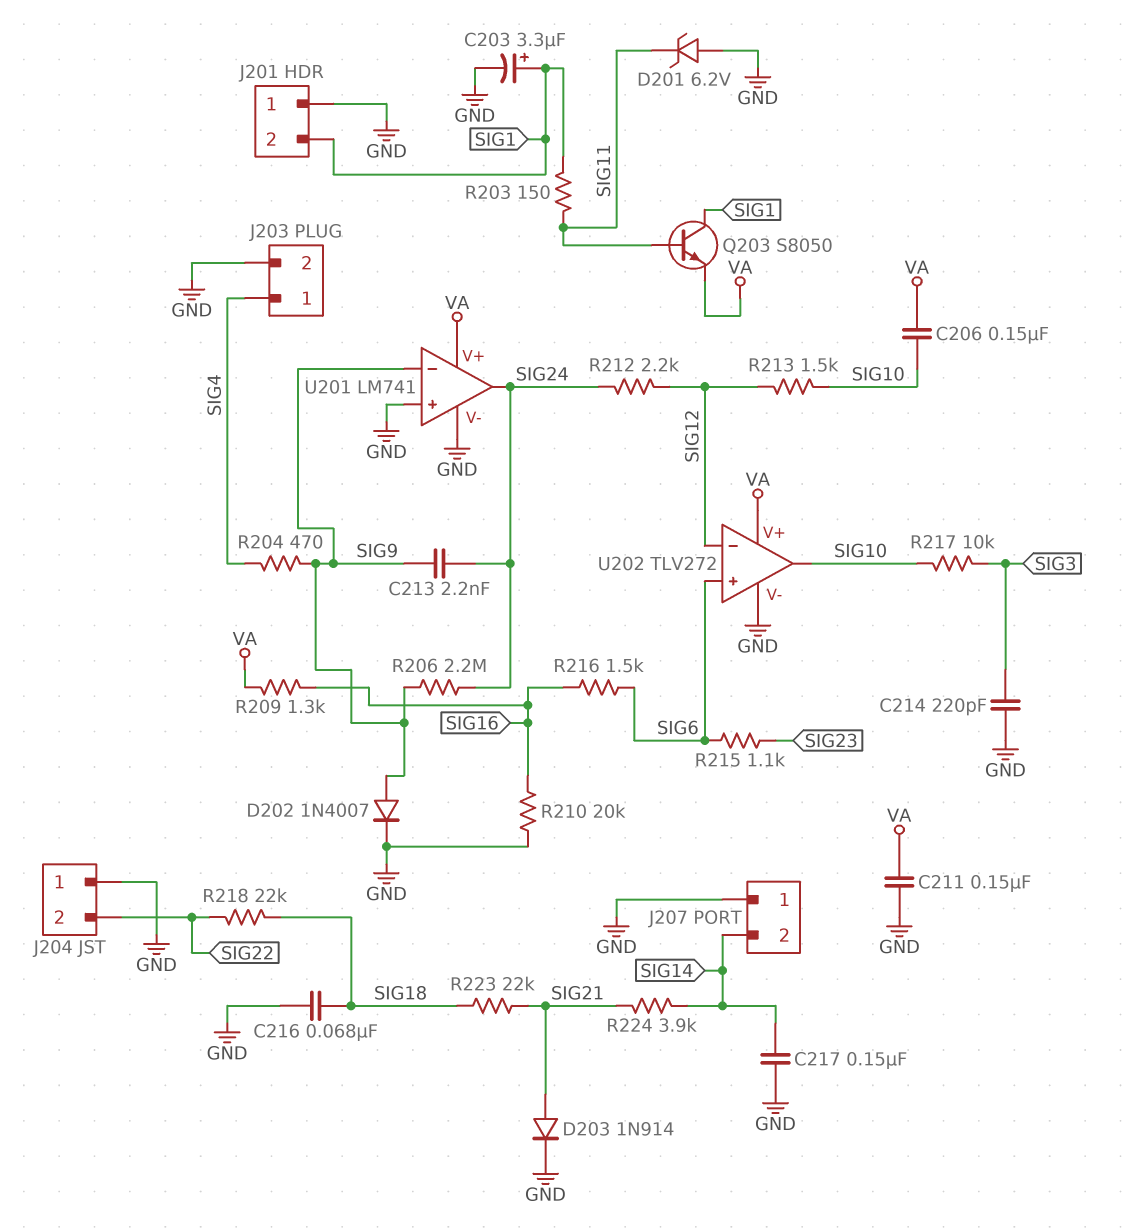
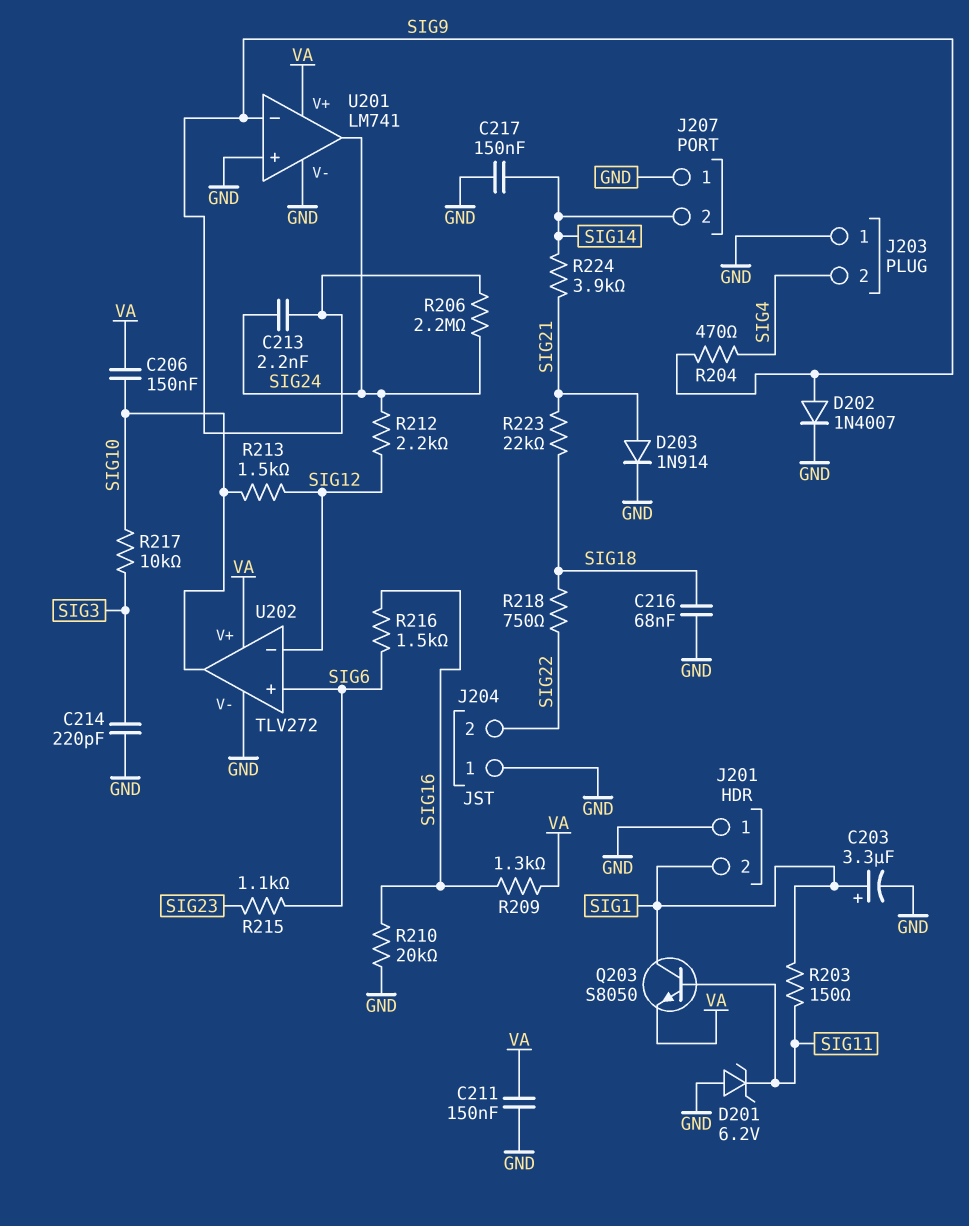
J203 pin 1: SIG4 -> GND
J203 pin 2: GND -> SIG4
R218: 22k (SIG18, SIG22) -> 750 (SIG18, SIG22)

